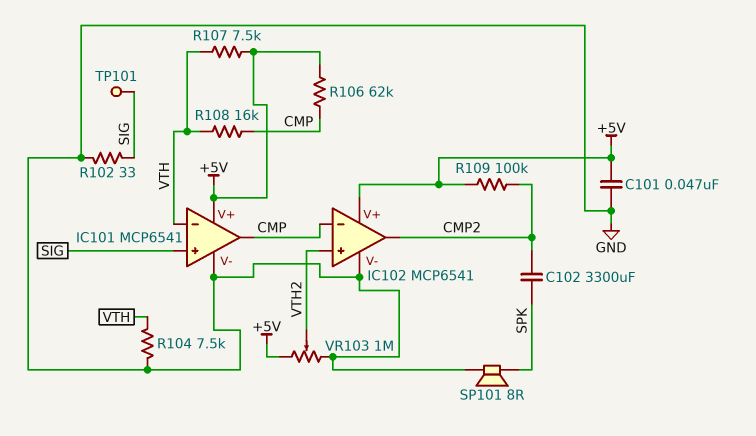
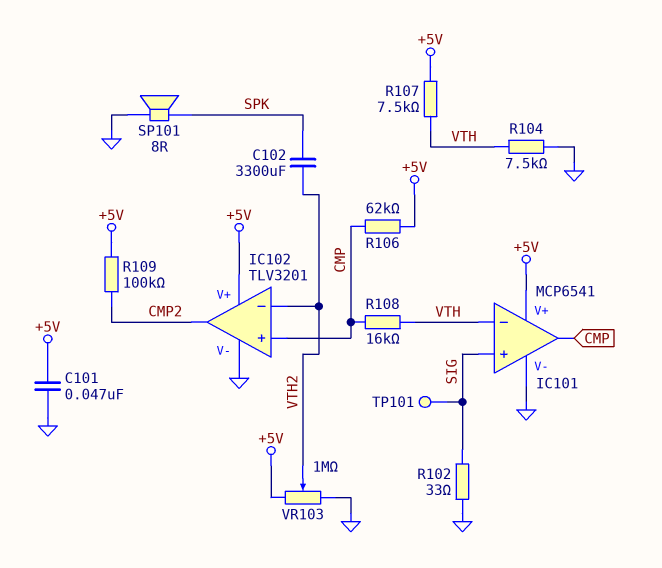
C102: 3300uF (CMP2, SPK) -> 3300uF (SPK, VTH2)
IC102: MCP6541 -> TLV3201
IC102 pin in+: VTH2 -> CMP
IC102 pin in-: CMP -> VTH2

